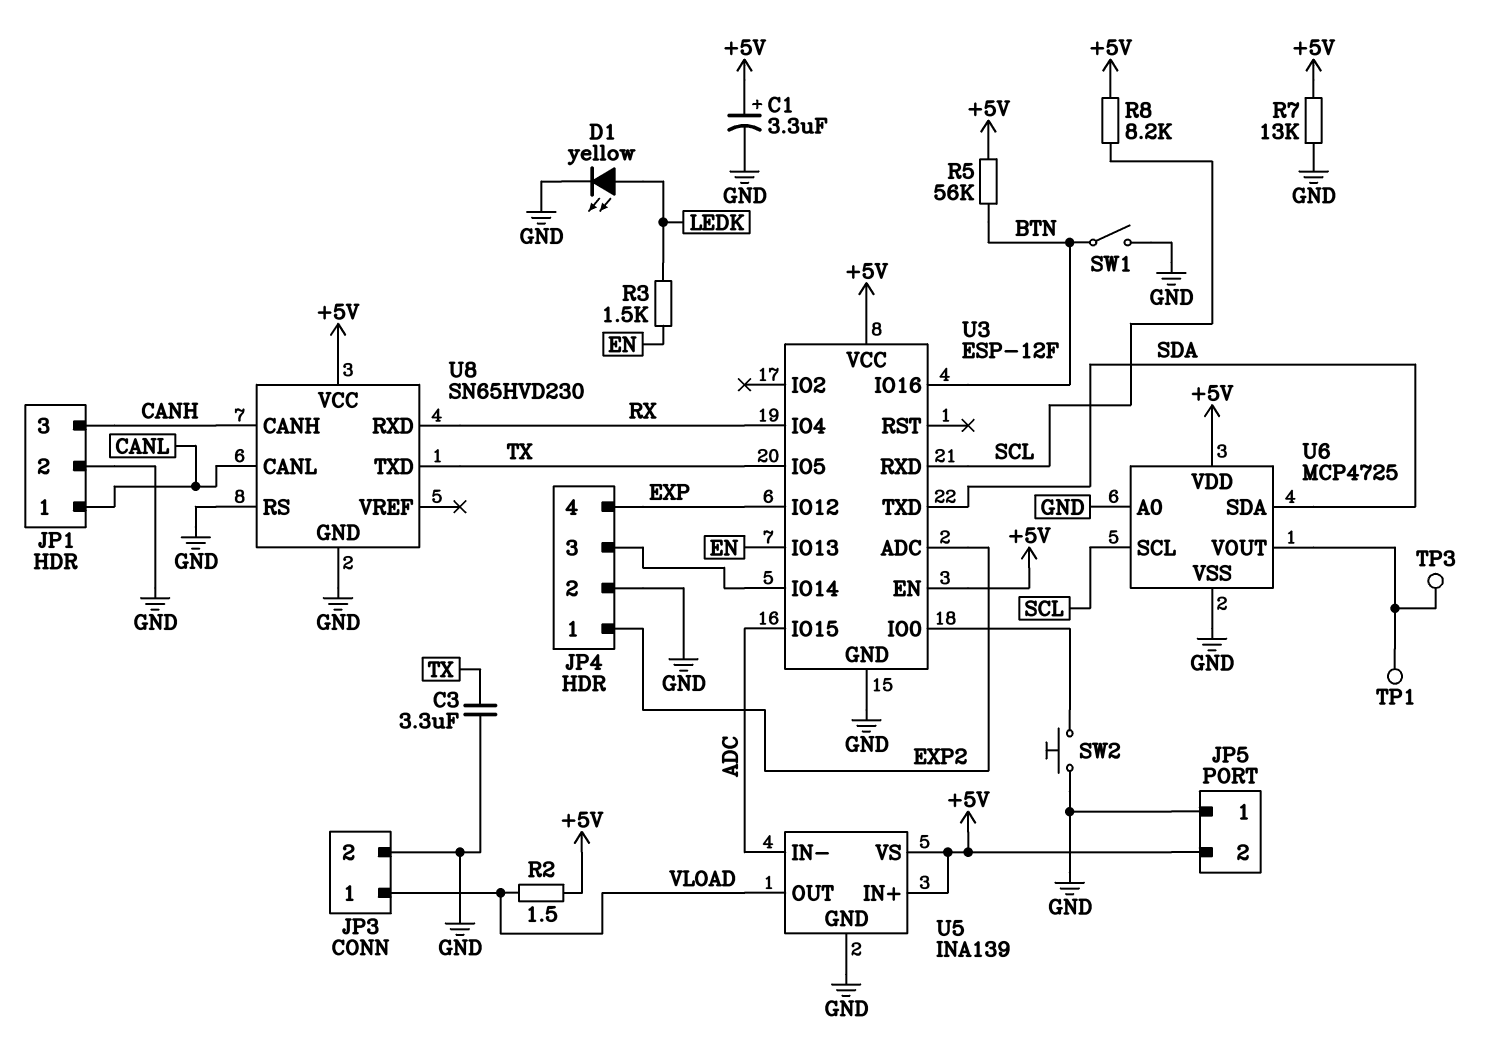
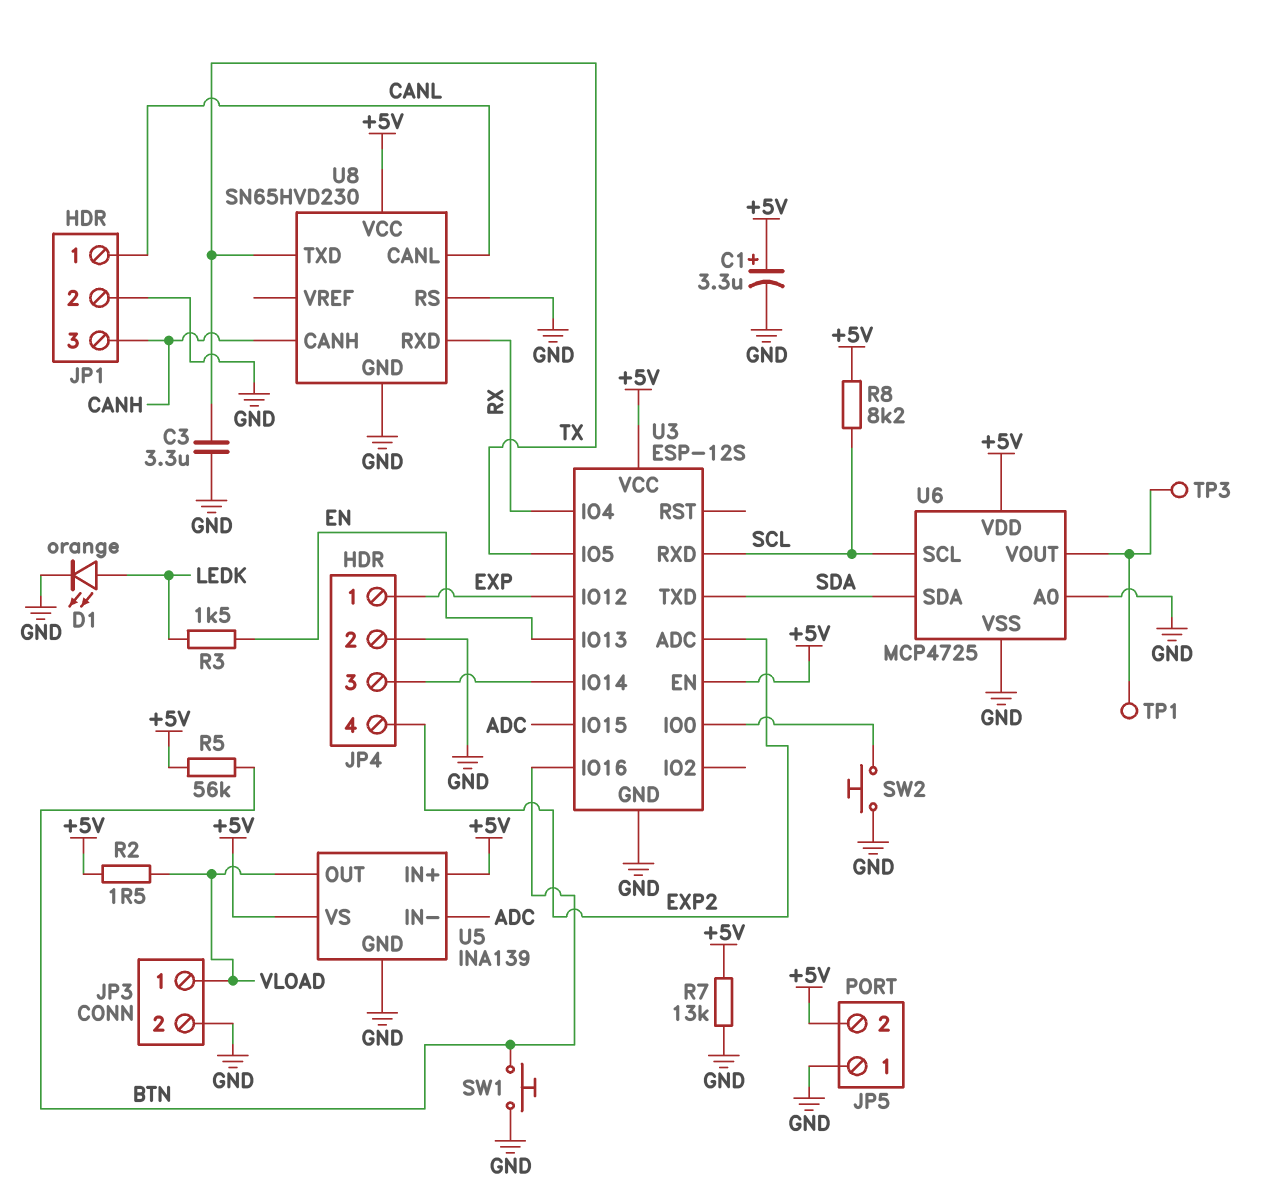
D1: LED yellow (A LEDK, K GND) -> LED orange (A LEDK, K GND)
JP4 pin 1: EXP2 -> EXP
JP4 pin 4: EXP -> EXP2
SW1: switch (BTN, GND) -> button (BTN, GND)
U3: ESP-12F -> ESP-12S

